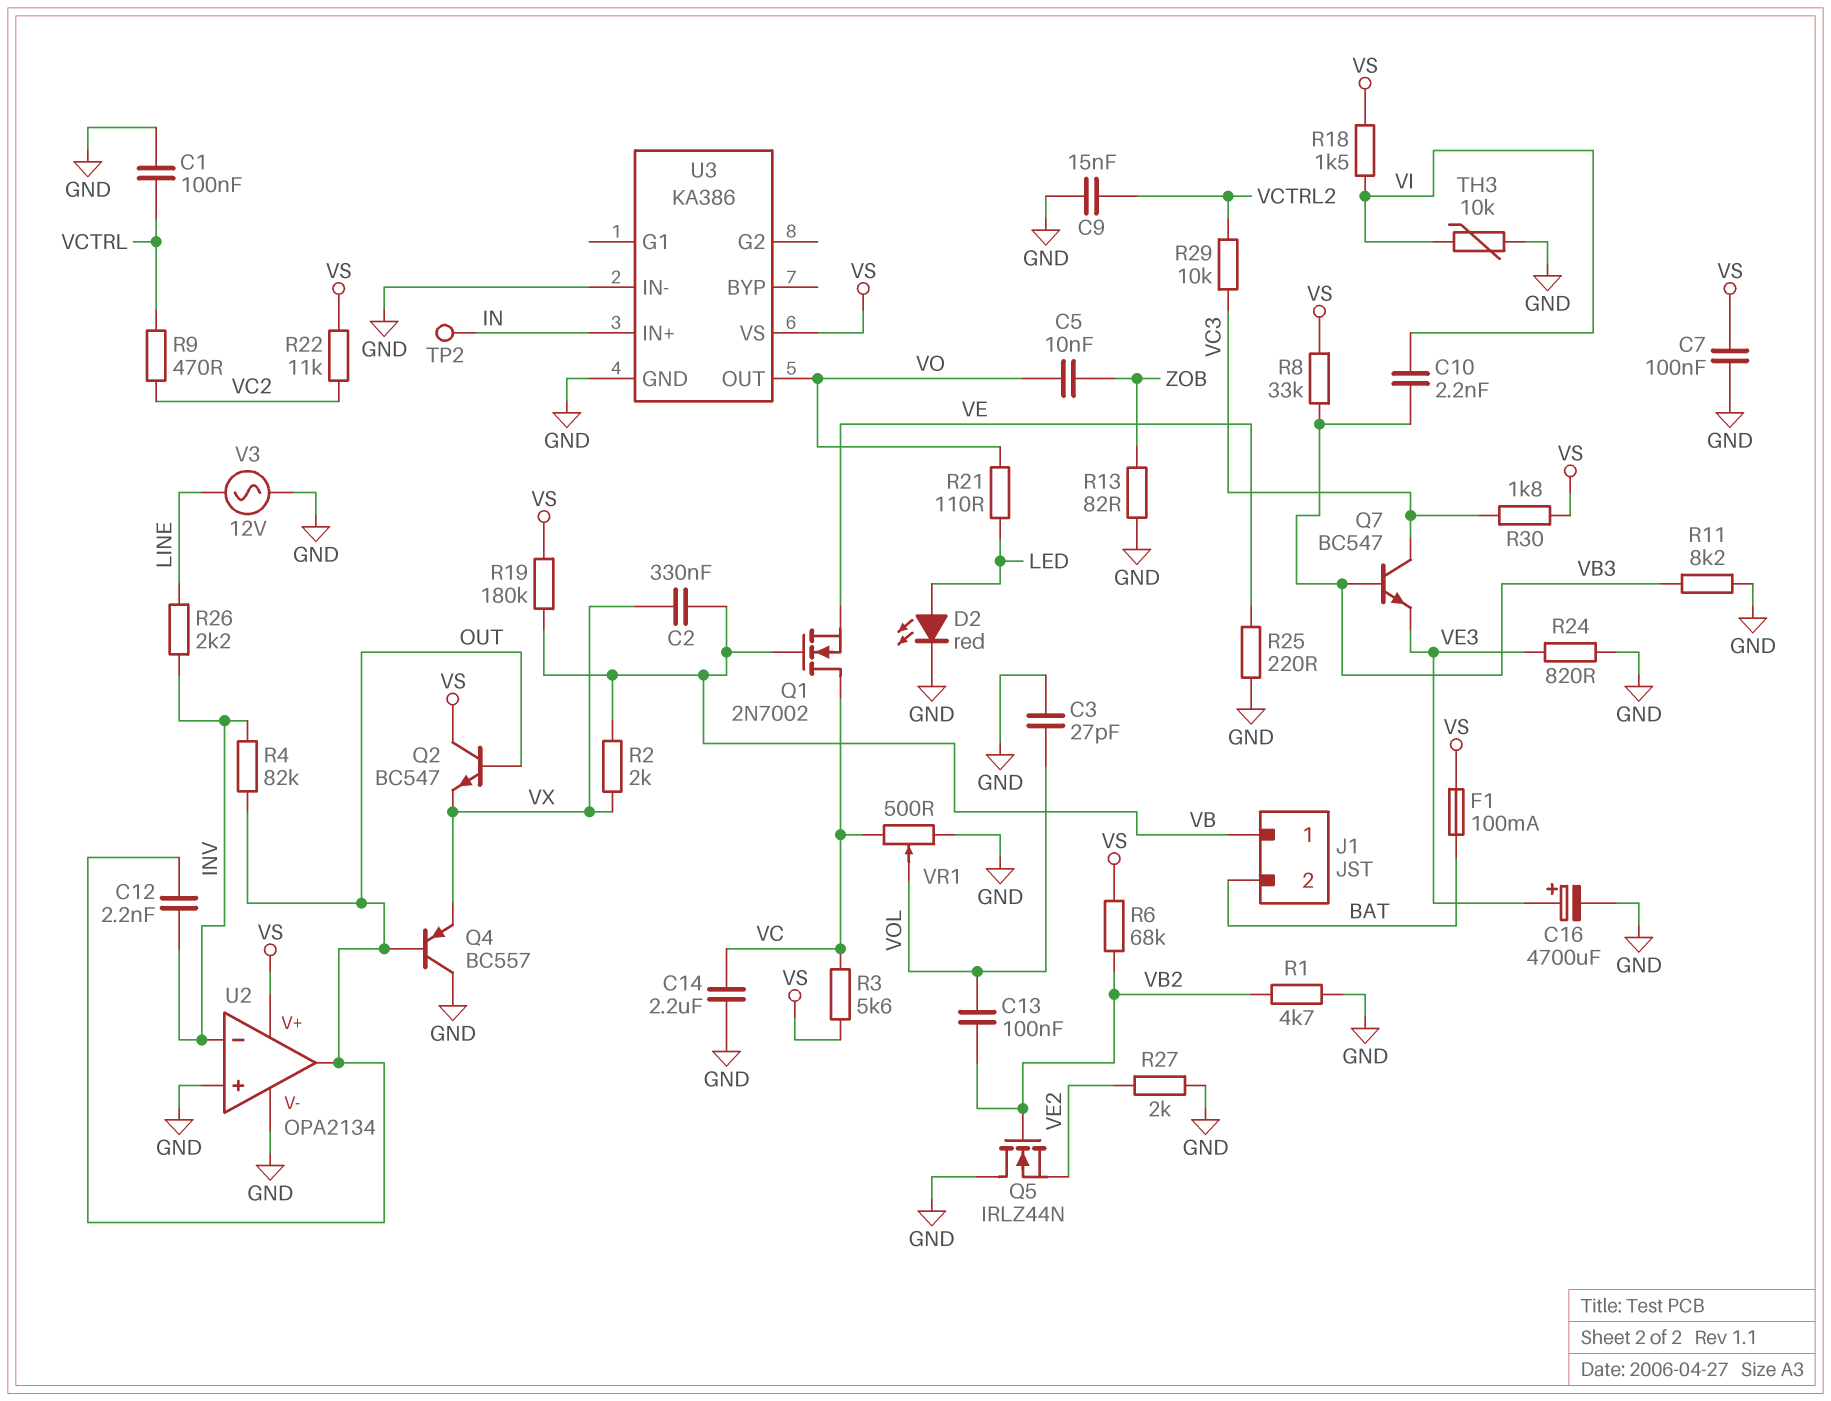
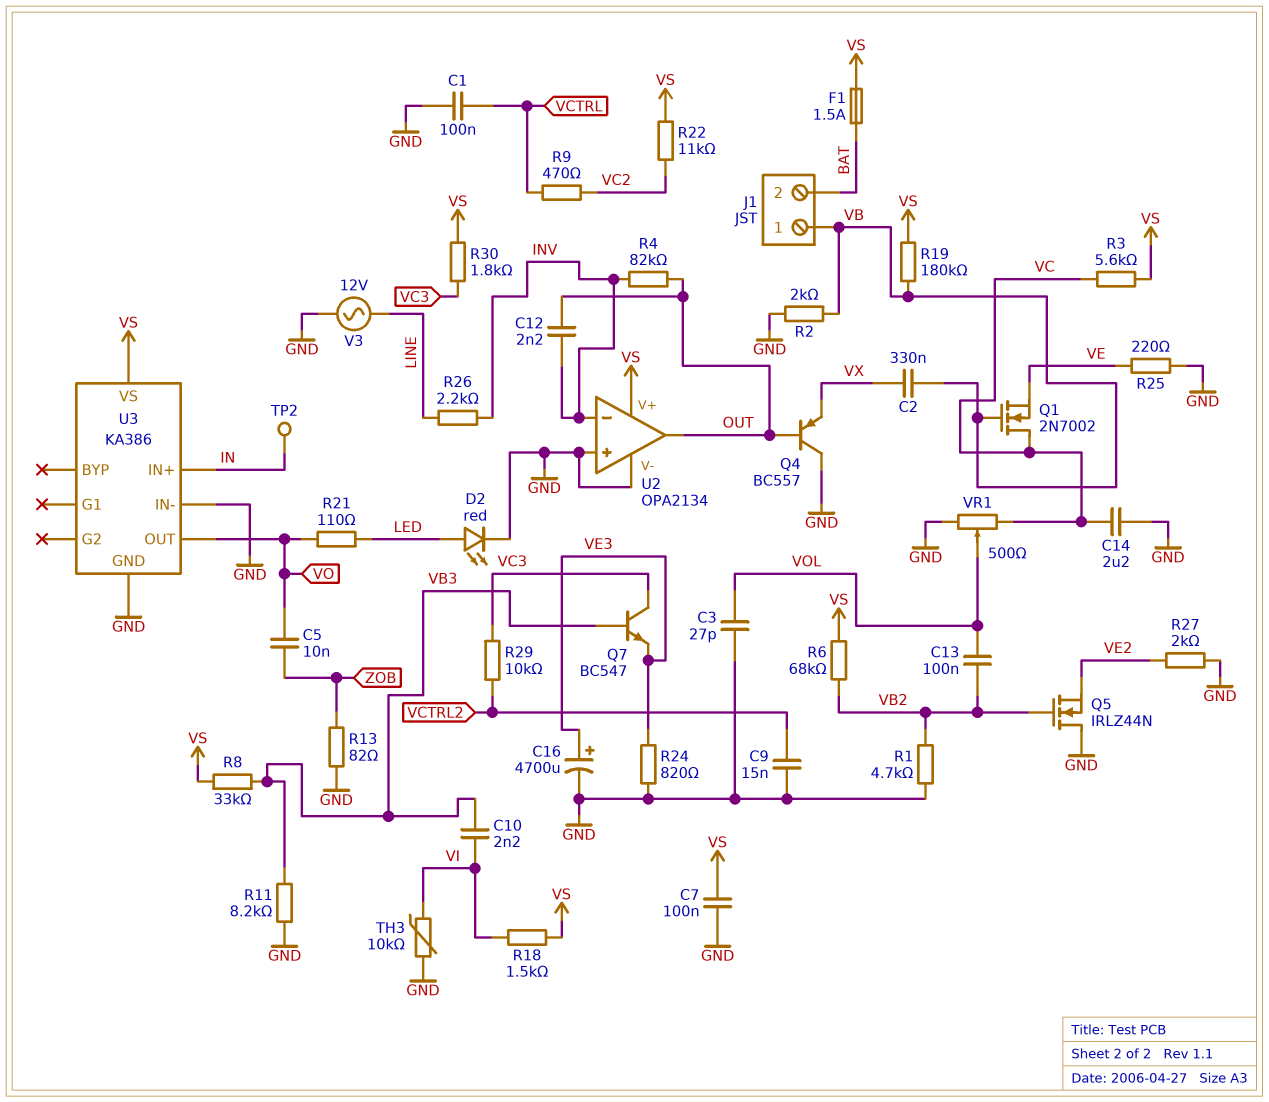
F1: 100mA (BAT, VS) -> 1.5A (BAT, VS)
Q2: NPN BC547 (B OUT, C VS, E VX) -> none
R2: 2k (VB, VX) -> 2k (GND, VB)

